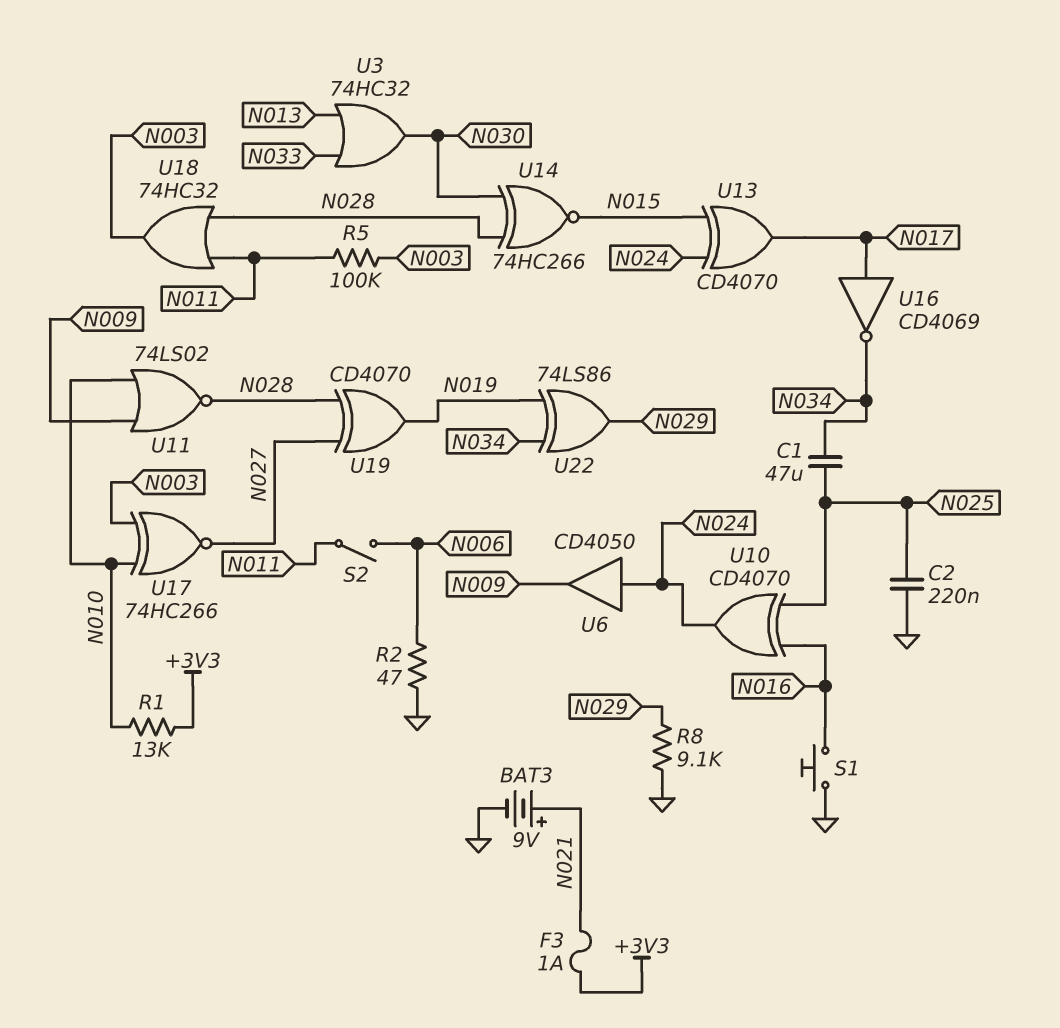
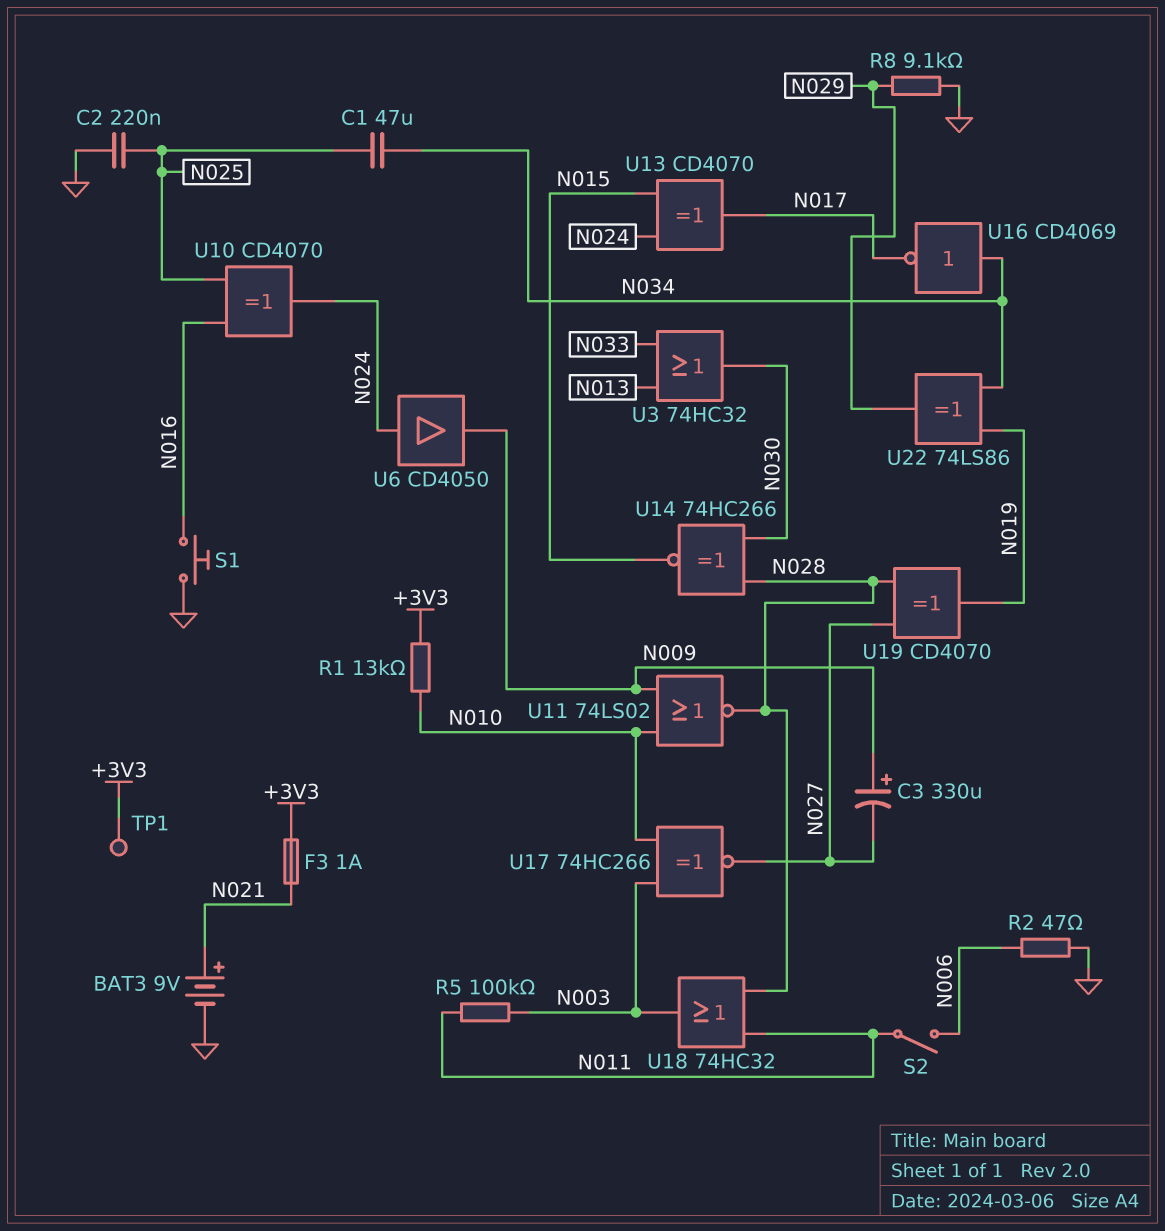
C3: none -> 330uF (plus N009, minus N027)
TP1: none -> test point (+3V3)
U16: NOT CD4069 (in N017, out N034) -> NOT CD4069 (in N034, out N017)

